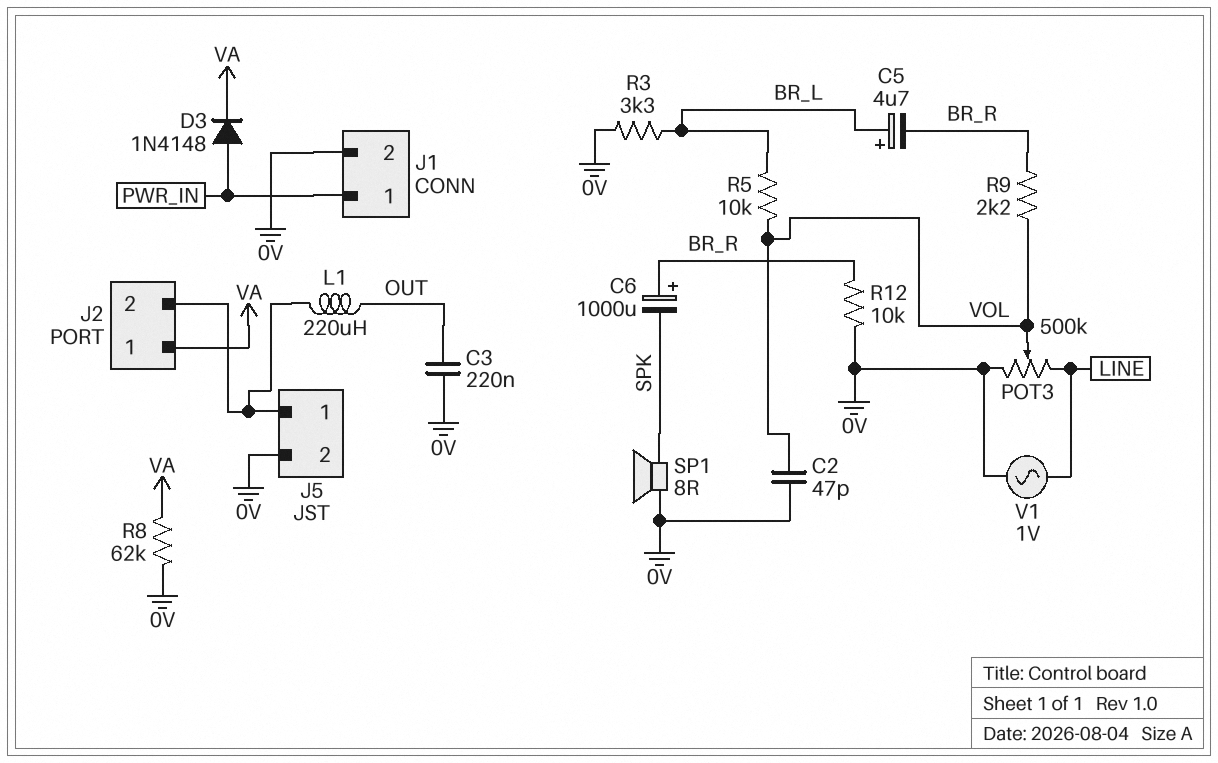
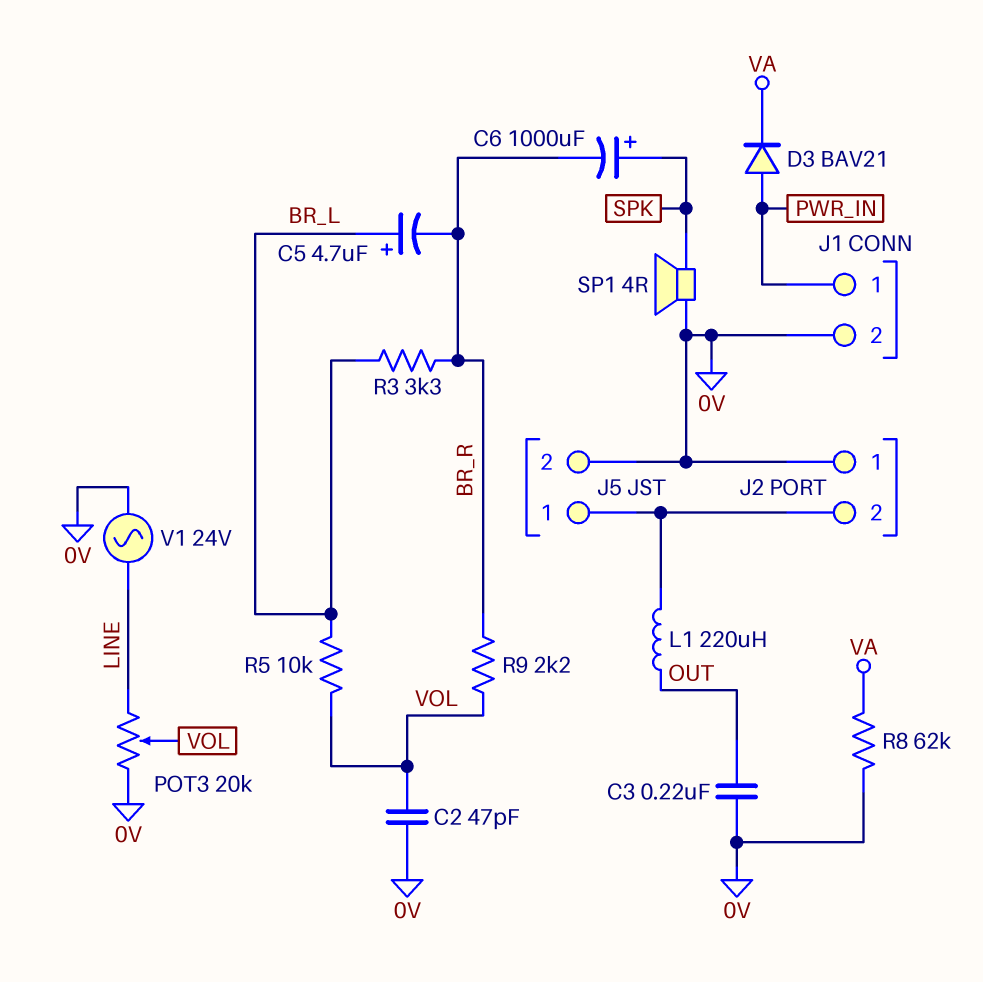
C6: 1000uF (plus BR_R, minus SPK) -> 1000uF (plus SPK, minus BR_R)
D3: diode 1N4148 (A PWR_IN, K VA) -> diode BAV21 (A PWR_IN, K VA)
J2 pin 1: VA -> 0V
POT3: 500k (0V, LINE, wiper VOL) -> 20k (0V, LINE, wiper VOL)
R3: 3.3k (0V, BR_L) -> 3.3k (BR_L, BR_R)
R12: 10k (0V, BR_R) -> none
SP1: speaker 8R (0V, SPK) -> speaker 4R (0V, SPK)
V1: AC 1V (0V, LINE) -> AC 24V (0V, LINE)

